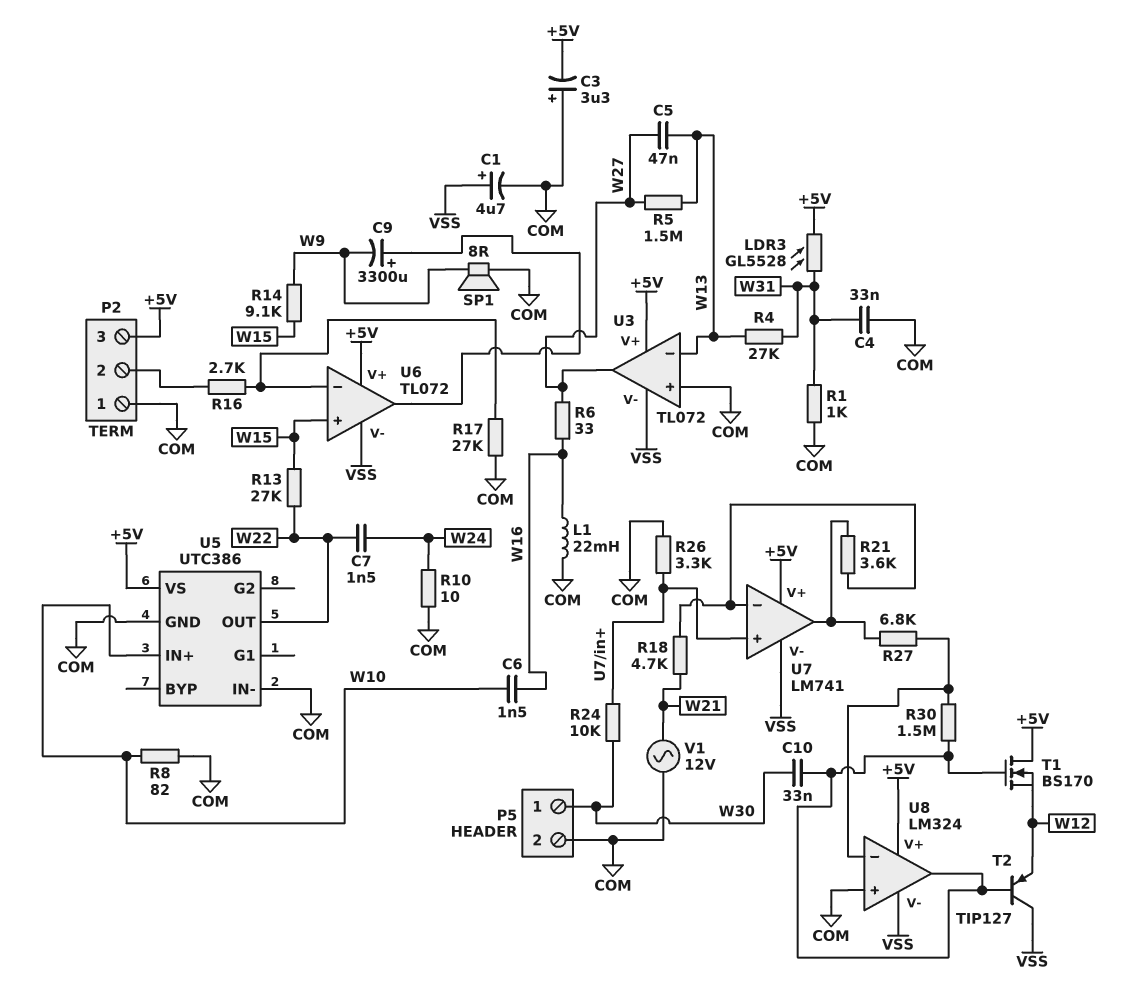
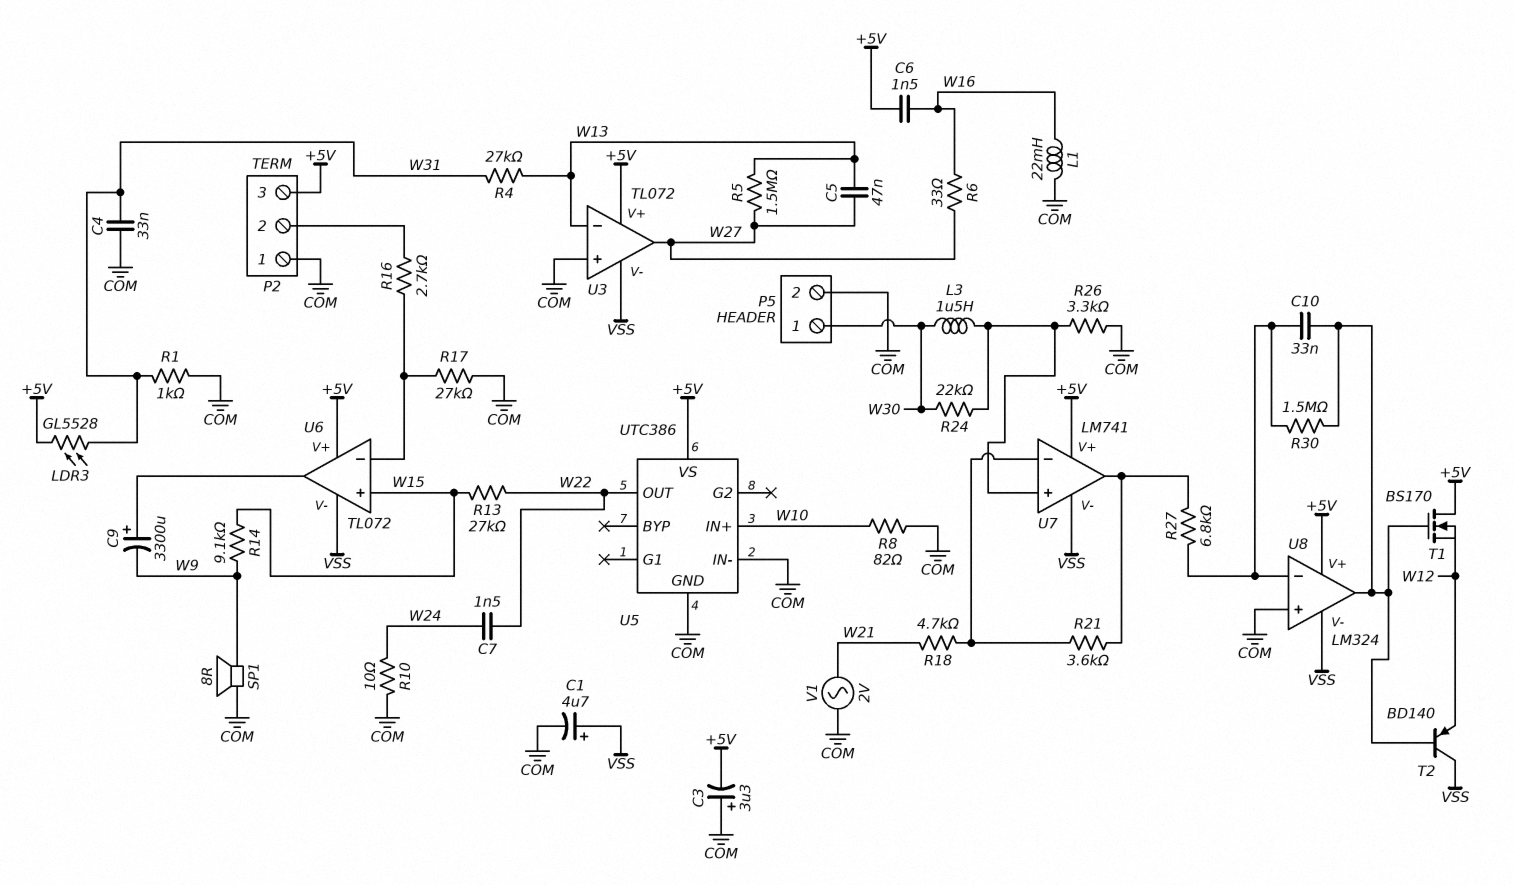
C6: 1.5nF (W10, W16) -> 1.5nF (+5V, W16)
C10: 33nF (U8/out, W30) -> 33nF (U8/in-, U8/out)
L3: none -> 1.5uH (U7/in+, W30)
R24: 10k (U7/in+, W30) -> 22k (U7/in+, W30)
T2: PNP TIP127 (B U8/out, C VSS, E W12) -> PNP BD140 (B U8/out, C VSS, E W12)
V1: AC 12V (COM, W21) -> AC 2V (COM, W21)

